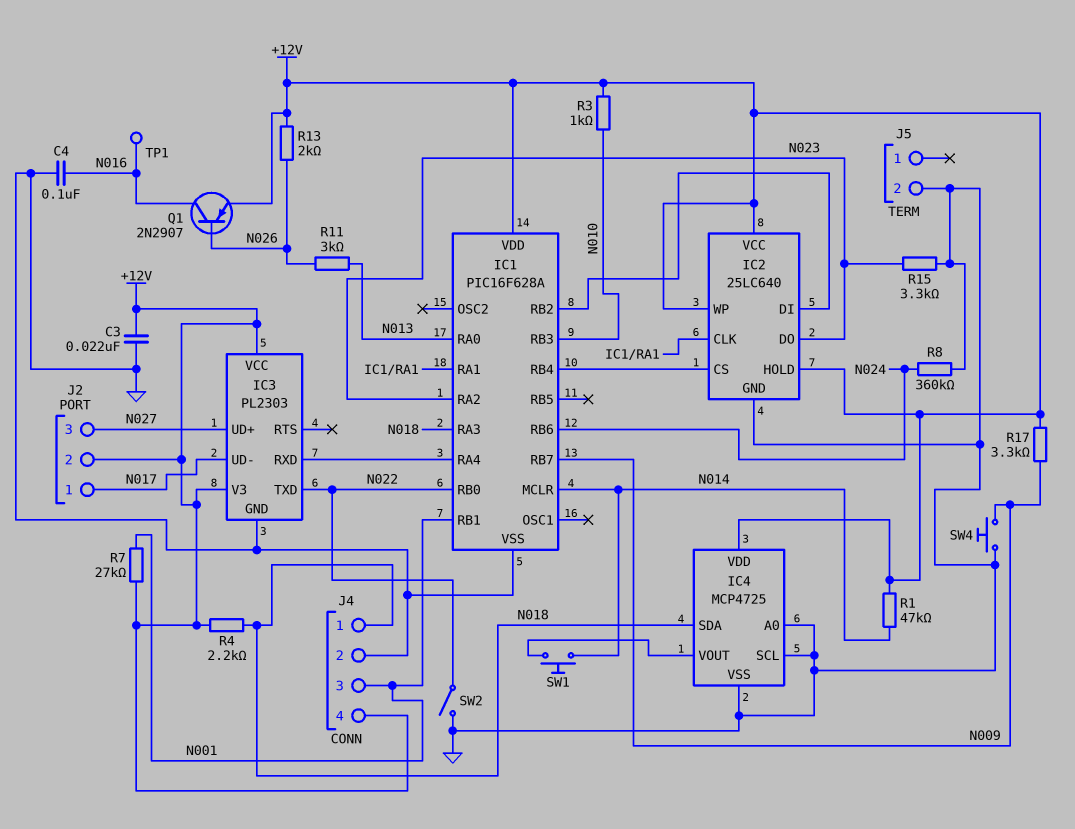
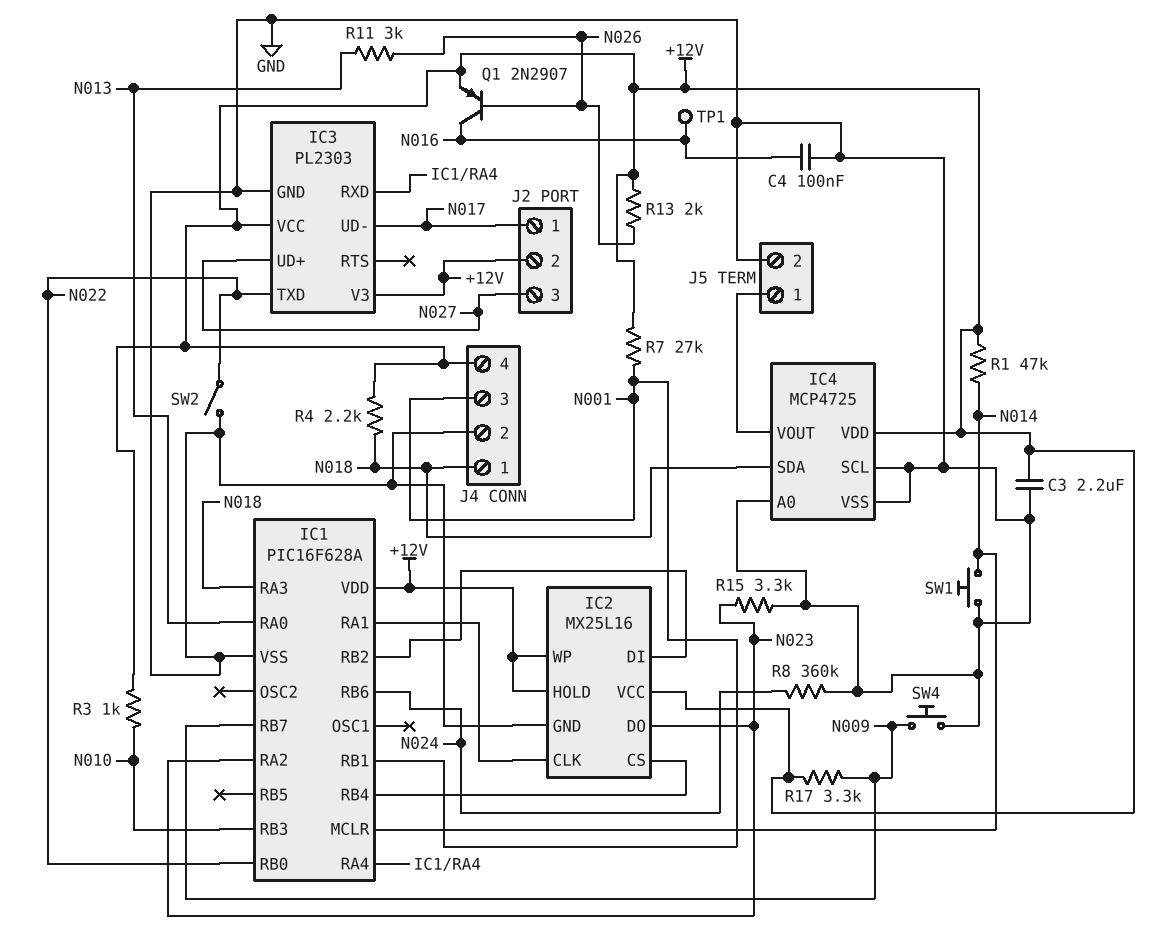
C3: 22nF (+12V, GND) -> 2.2uF (+12V, GND)
IC2: 25LC640 -> MX25L16
J5 pin 1: none -> IC4/VOUT
SW1: button (IC4/VOUT, N014) -> button (GND, N014)

